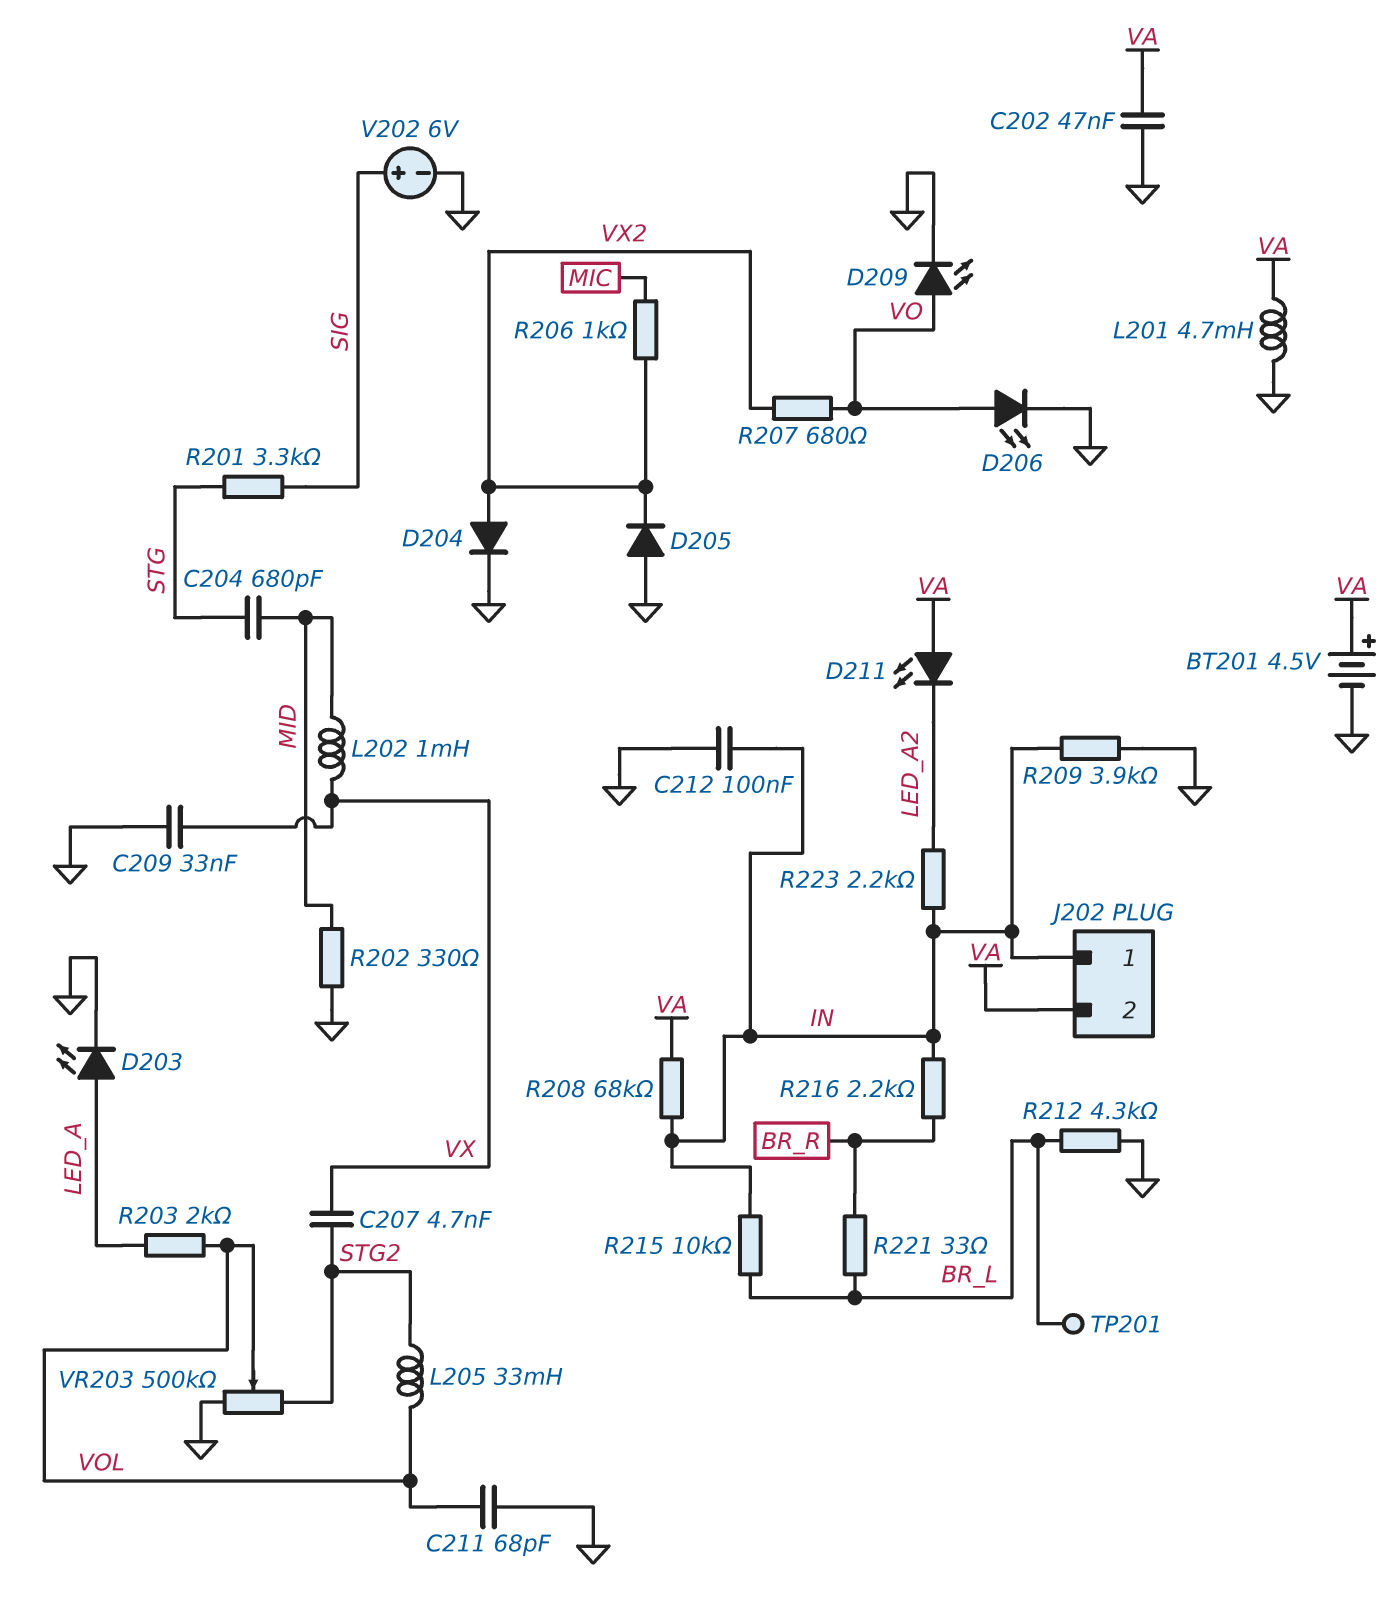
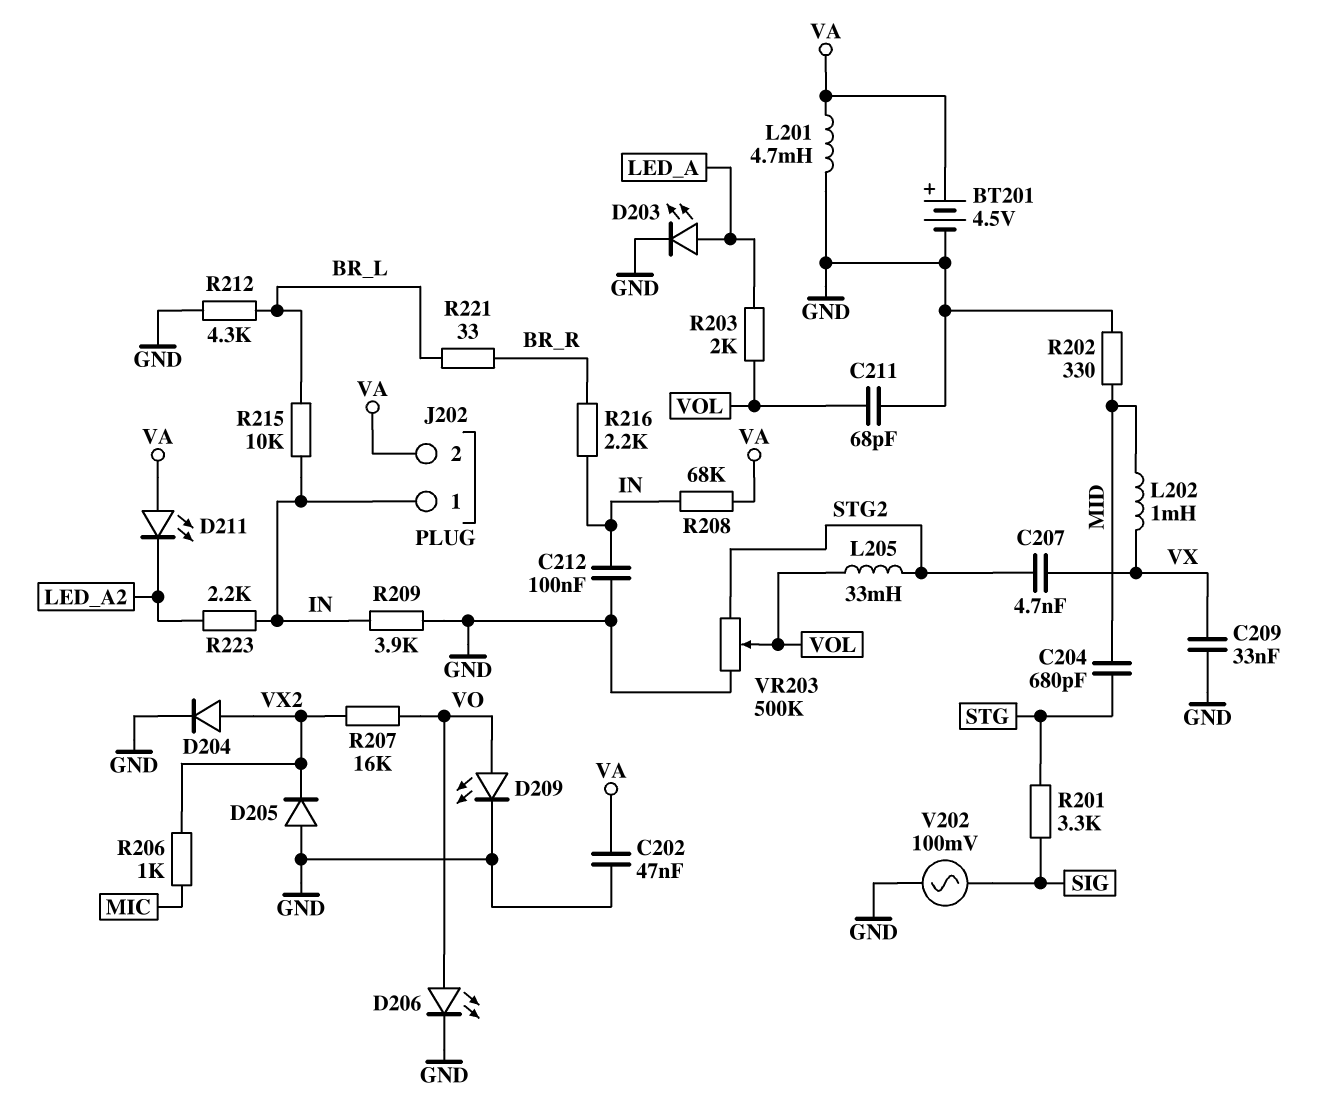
R207: 680 (VO, VX2) -> 16k (VO, VX2)
TP201: test point (BR_L) -> none
V202: 6V (plus SIG, minus GND) -> AC 100mV (GND, SIG)

